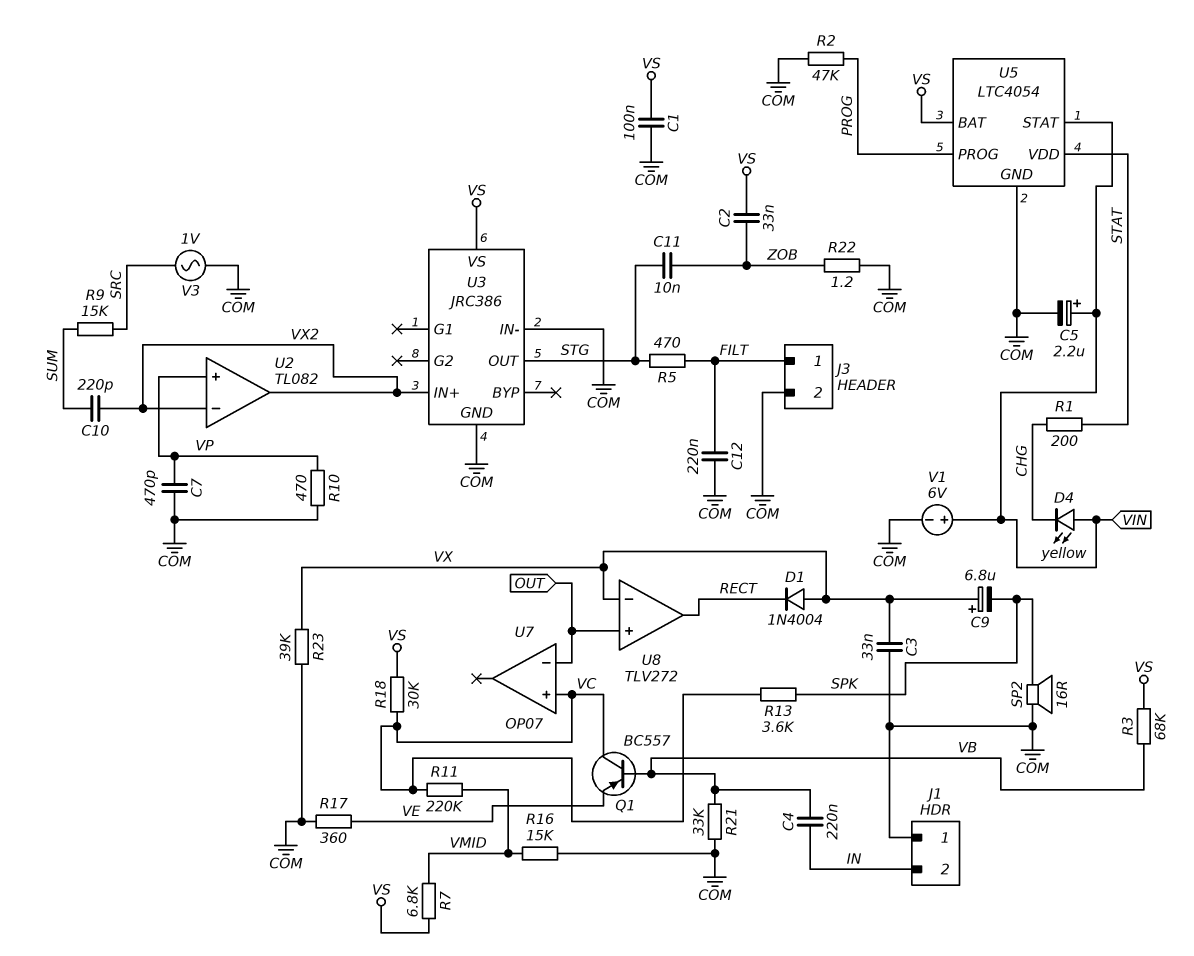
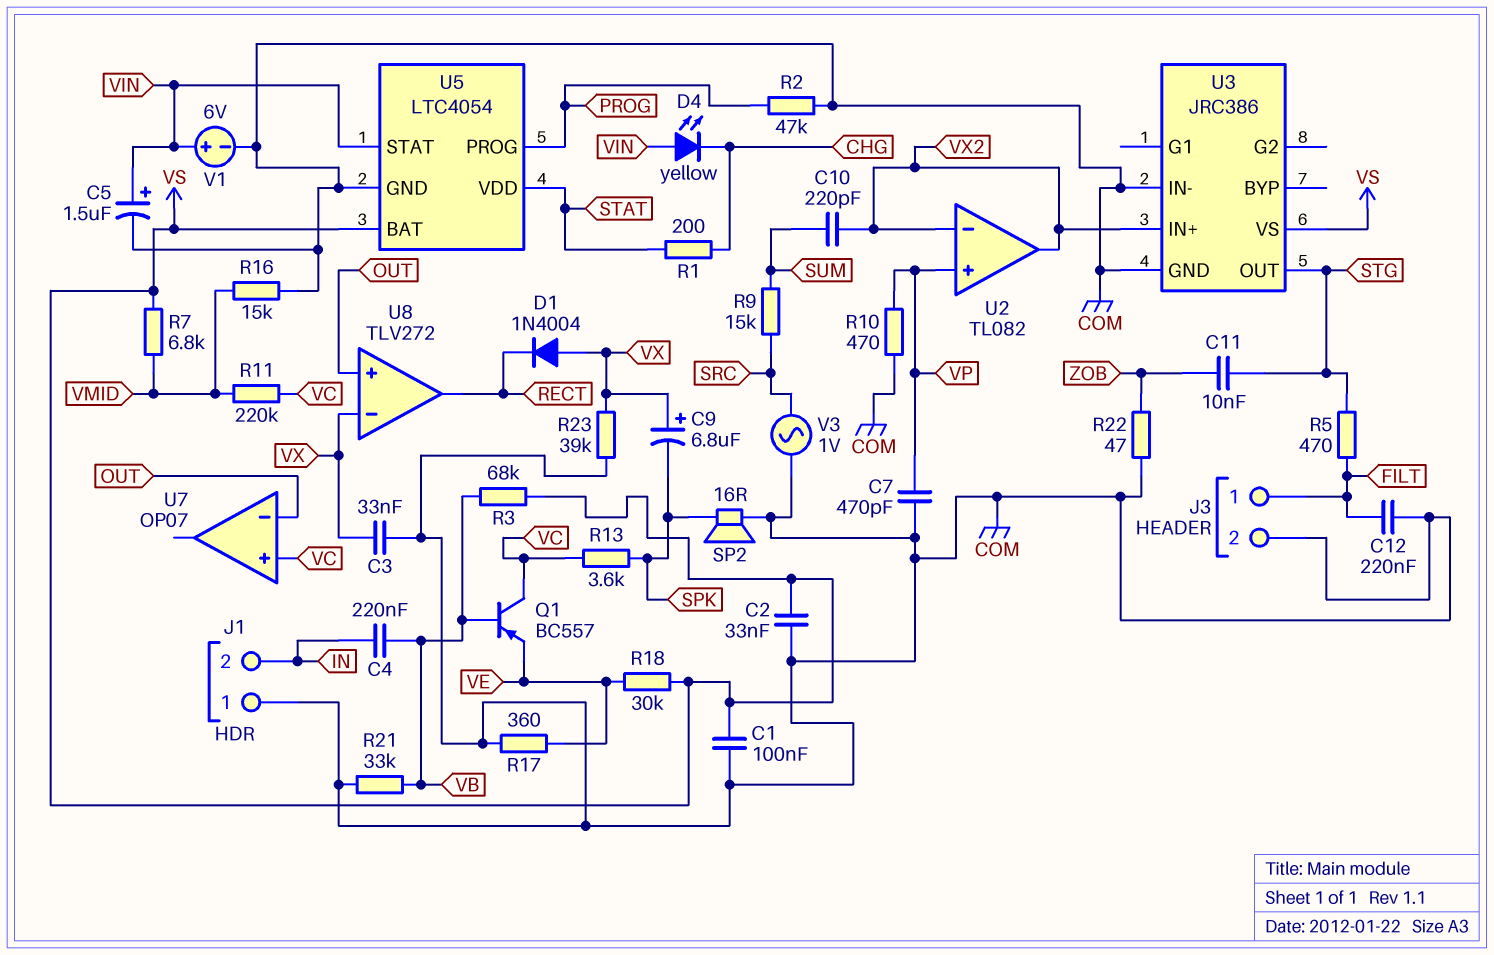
C2: 33nF (VS, ZOB) -> 33nF (COM, VS)
C5: 2.2uF (plus VIN, minus COM) -> 1.5uF (plus VIN, minus COM)
R18: 30k (VC, VS) -> 30k (VE, VS)
R22: 1.2 (COM, ZOB) -> 47 (COM, ZOB)

